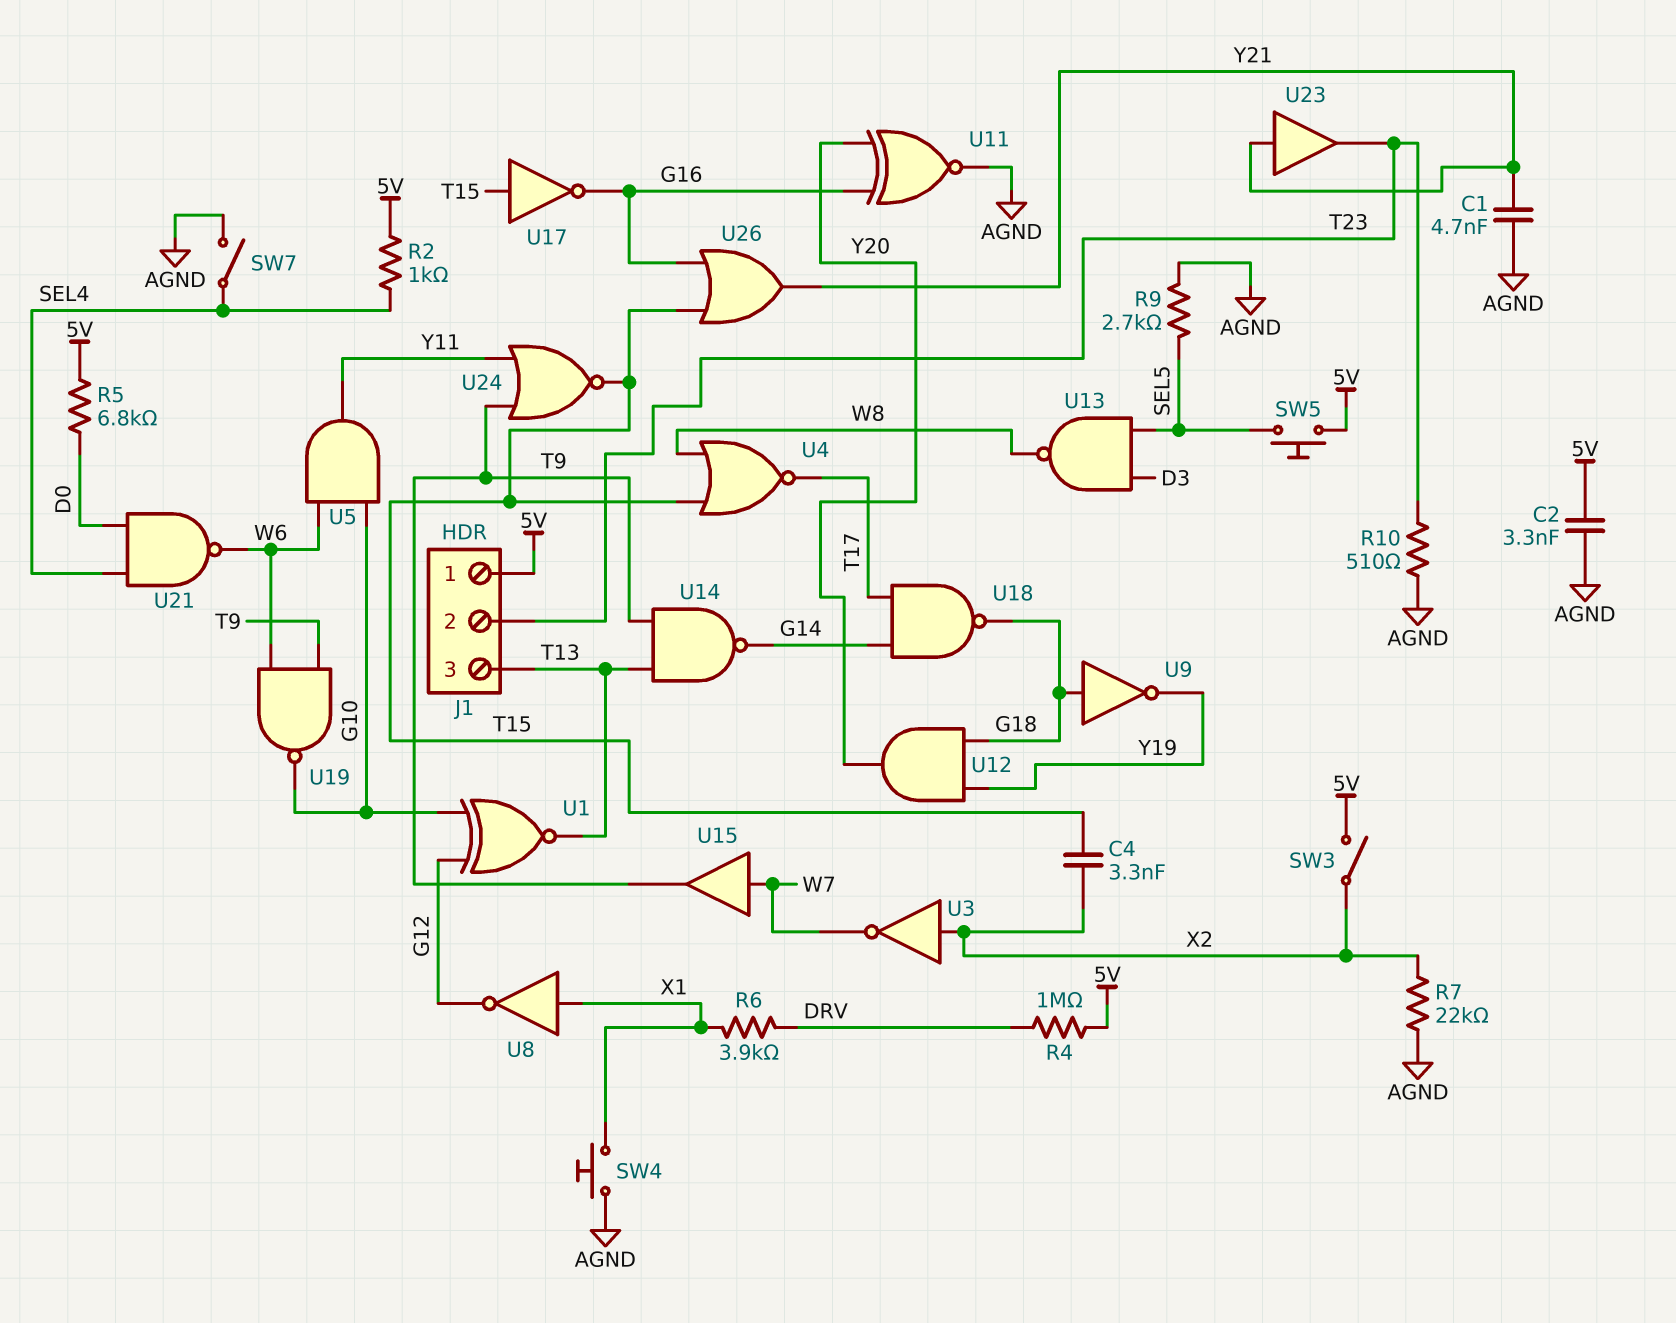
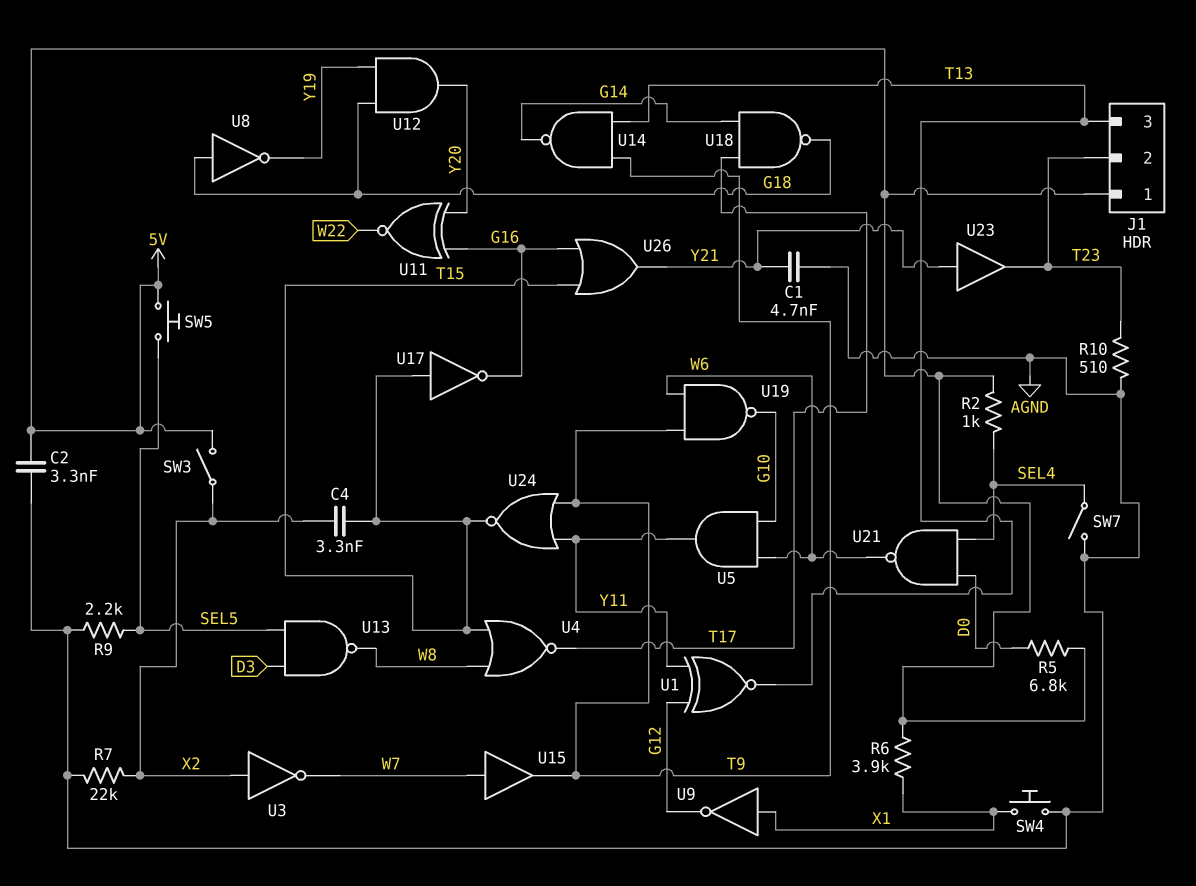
R4: 1M (5V, DRV) -> none
R6: 3.9k (DRV, X1) -> 3.9k (5V, X1)
R9: 2.7k (AGND, SEL5) -> 2.2k (AGND, SEL5)
U1: XNOR (in G10, in G12, out T13) -> XNOR (in G12, in Y11, out T13)
U8: NOT (in X1, out G12) -> NOT (in G18, out Y19)
U9: NOT (in G18, out Y19) -> NOT (in X1, out G12)
U11: XNOR (in G16, in Y20, out AGND) -> XNOR (in G16, in Y20, out W22)

